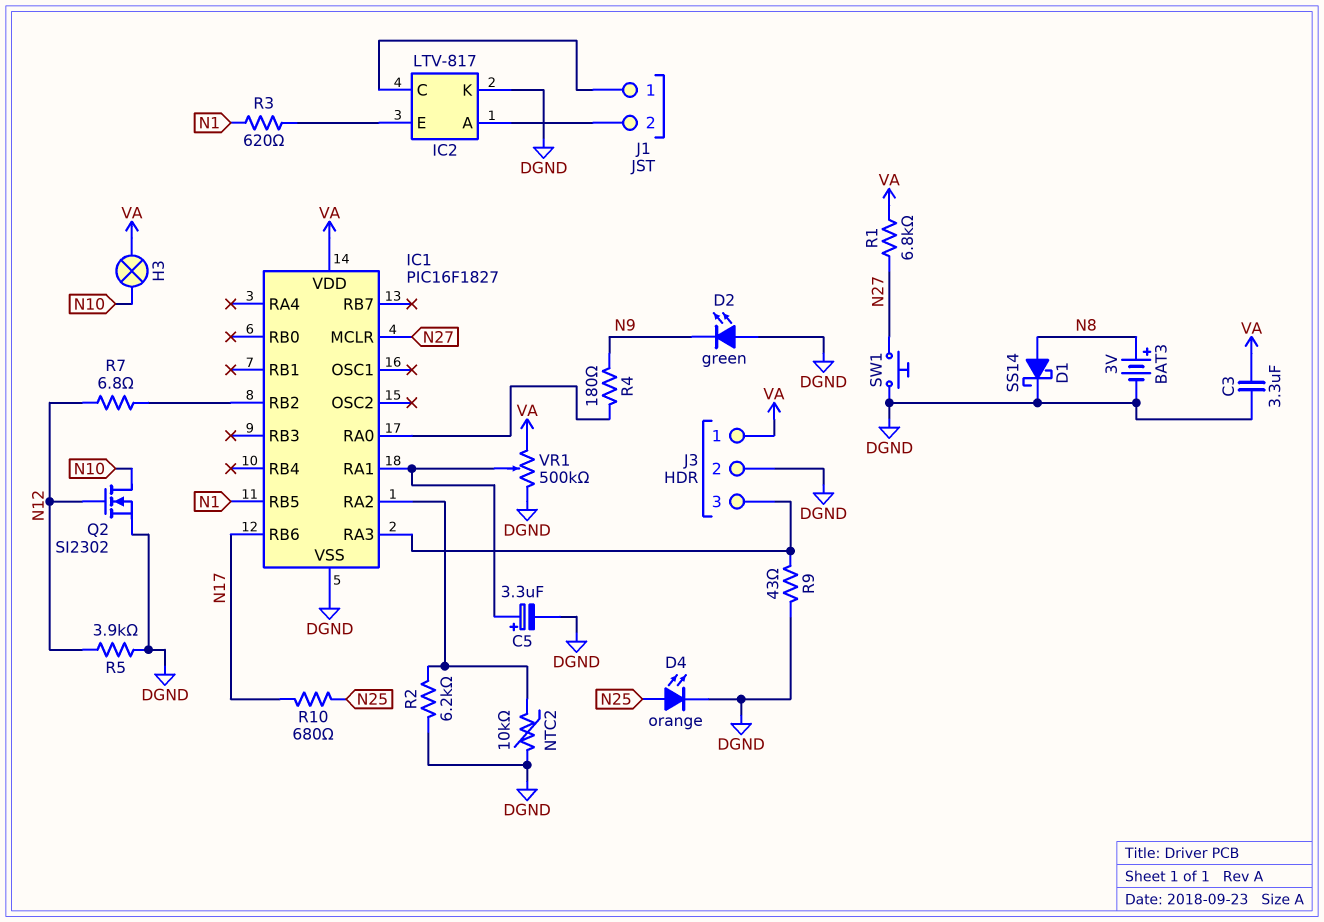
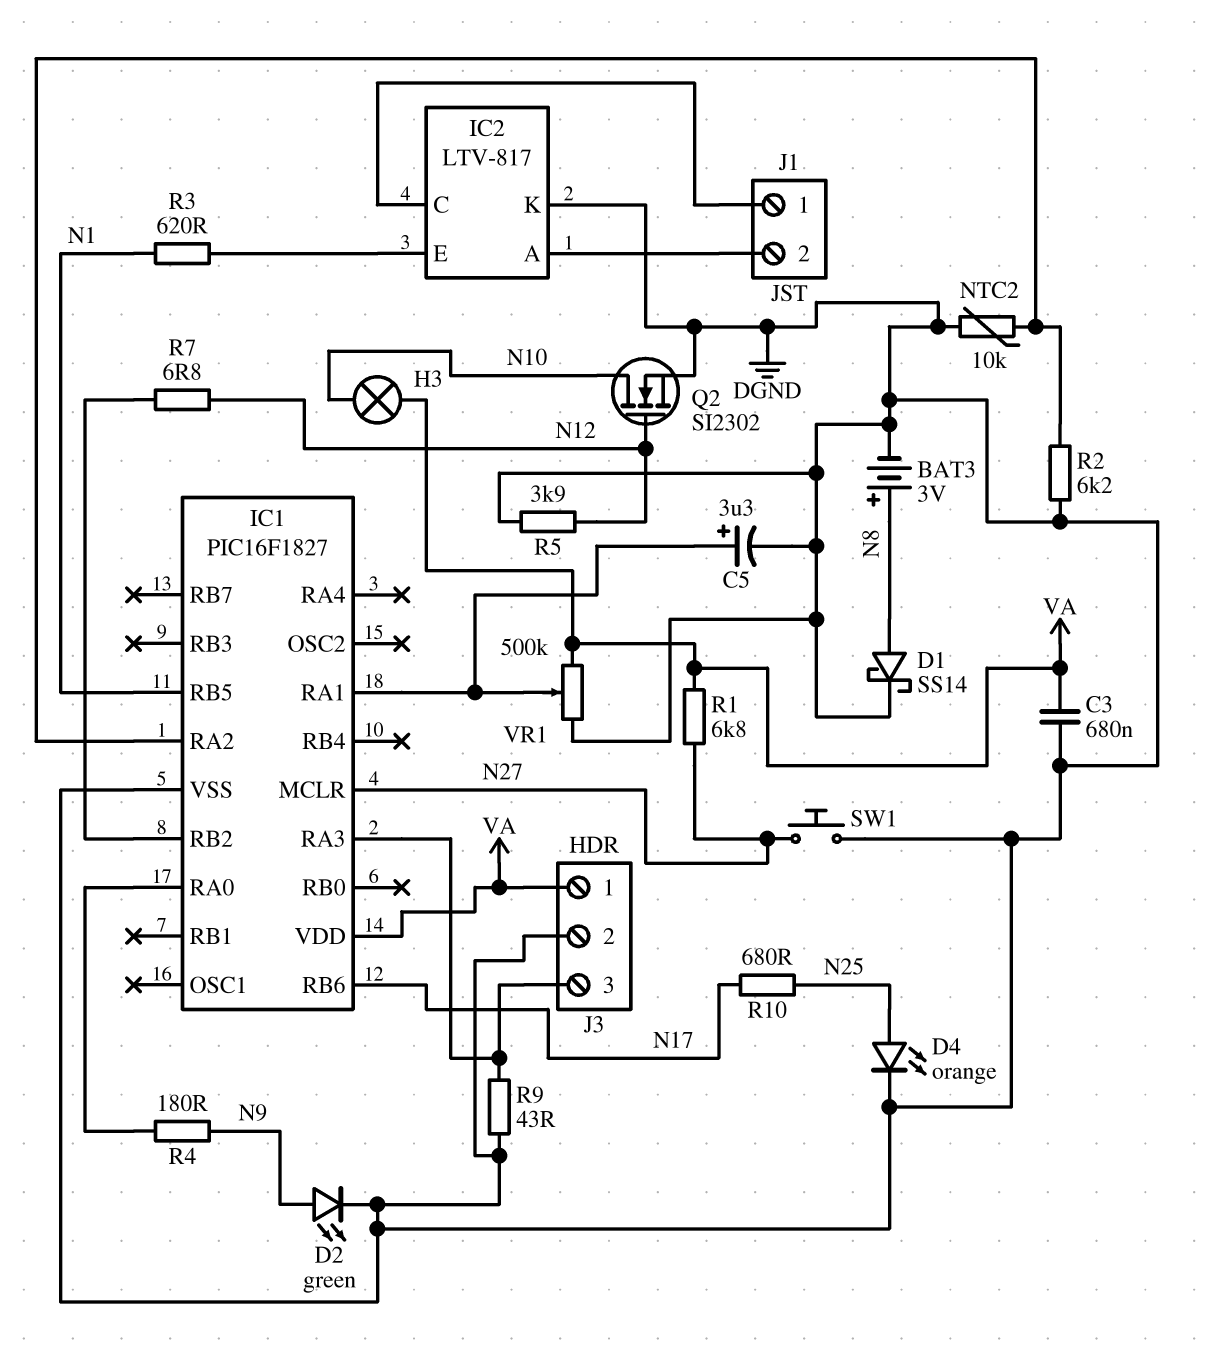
C3: 3.3uF (DGND, VA) -> 680nF (DGND, VA)
D2: LED green (A DGND, K N9) -> LED green (A N9, K DGND)

